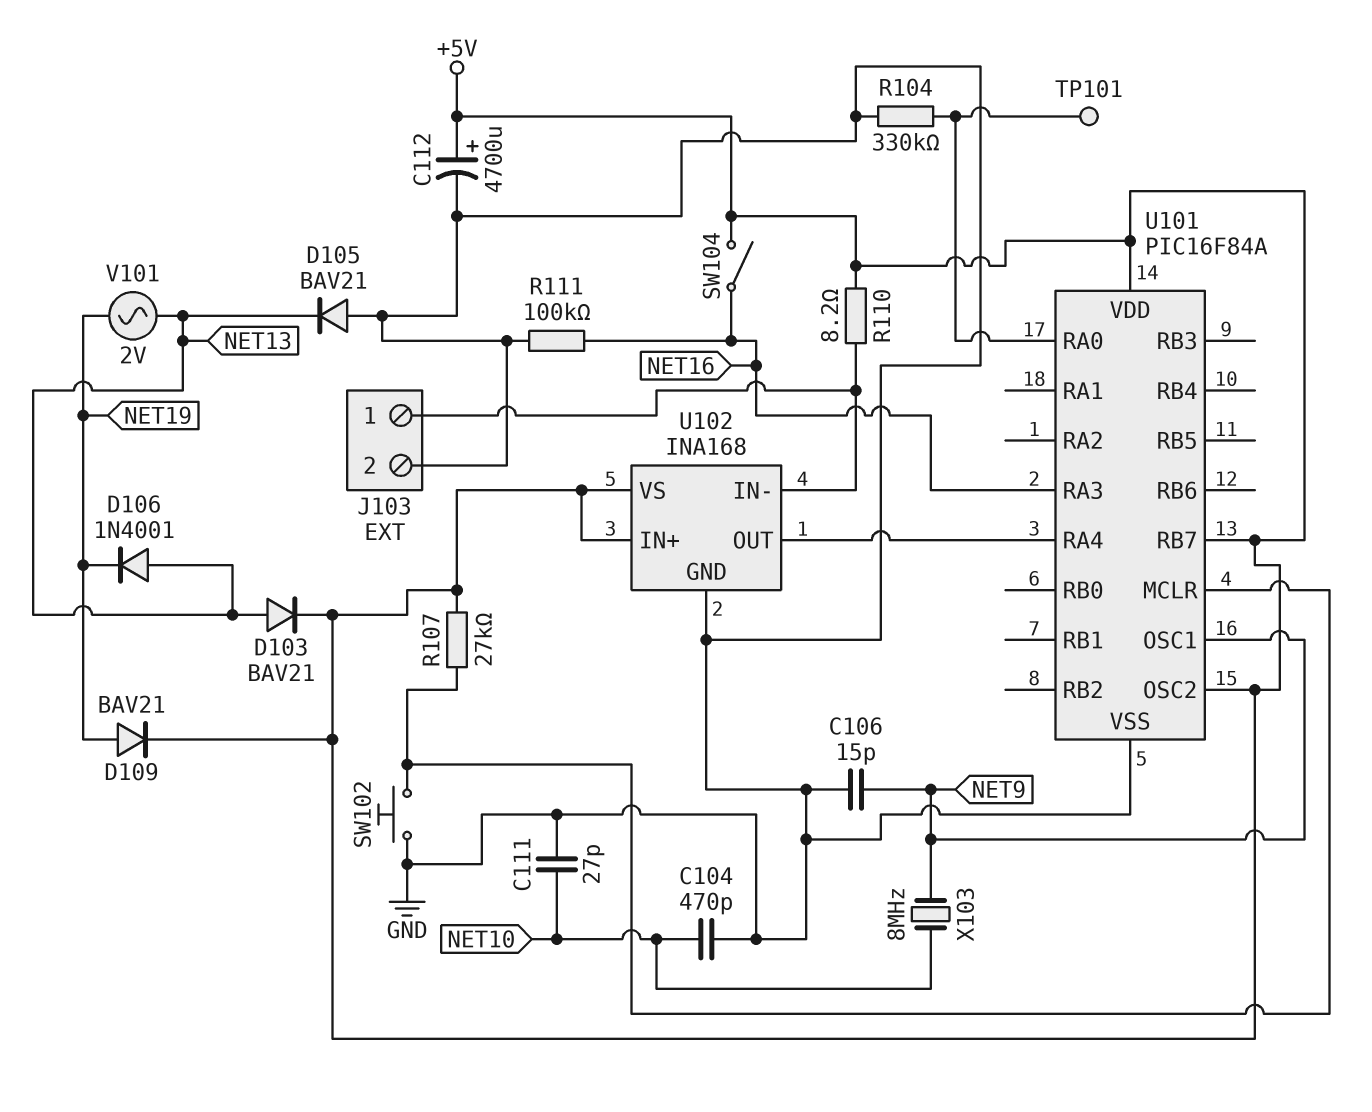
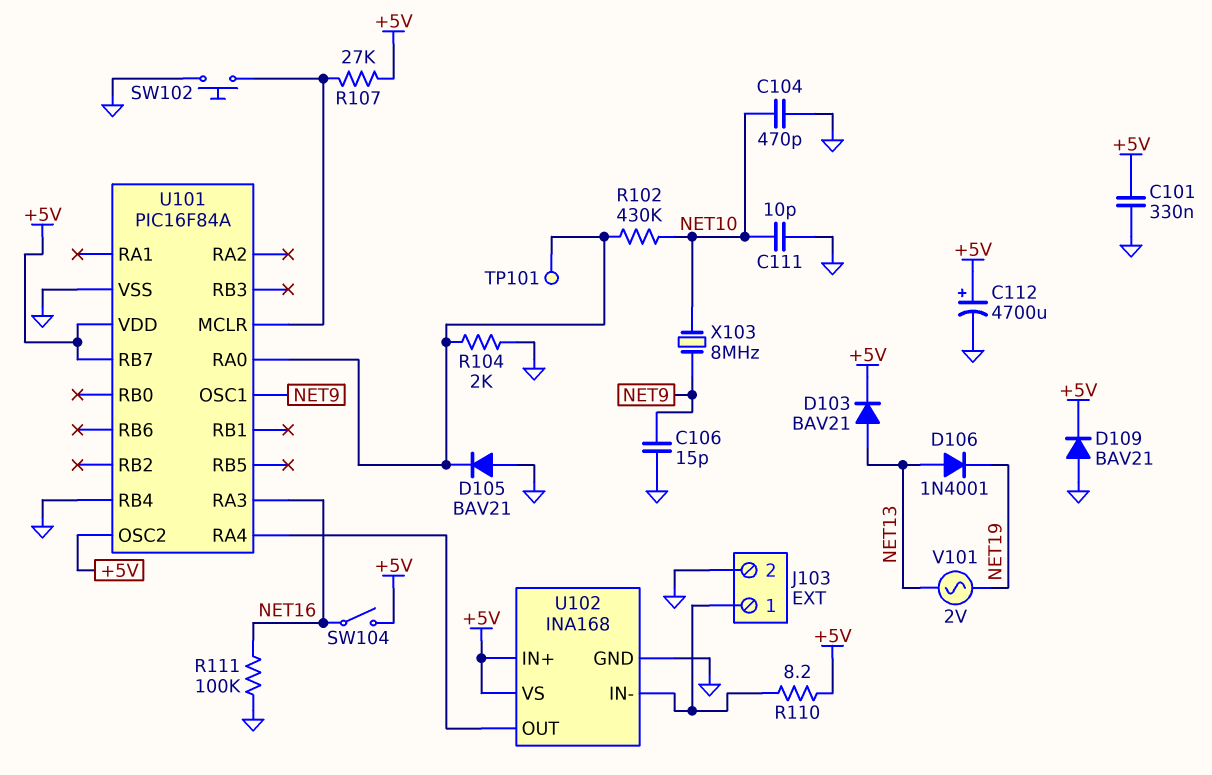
C101: none -> 330nF (+5V, GND)
C111: 27pF (GND, NET10) -> 10pF (GND, NET10)
D105: diode BAV21 (A GND, K NET13) -> diode BAV21 (A GND, K U101/RA0)
D109: diode BAV21 (A NET19, K +5V) -> diode BAV21 (A GND, K +5V)
R102: none -> 430k (NET10, U101/RA0)
R104: 330k (GND, U101/RA0) -> 2k (GND, U101/RA0)
U101 pin RB4: none -> GND

